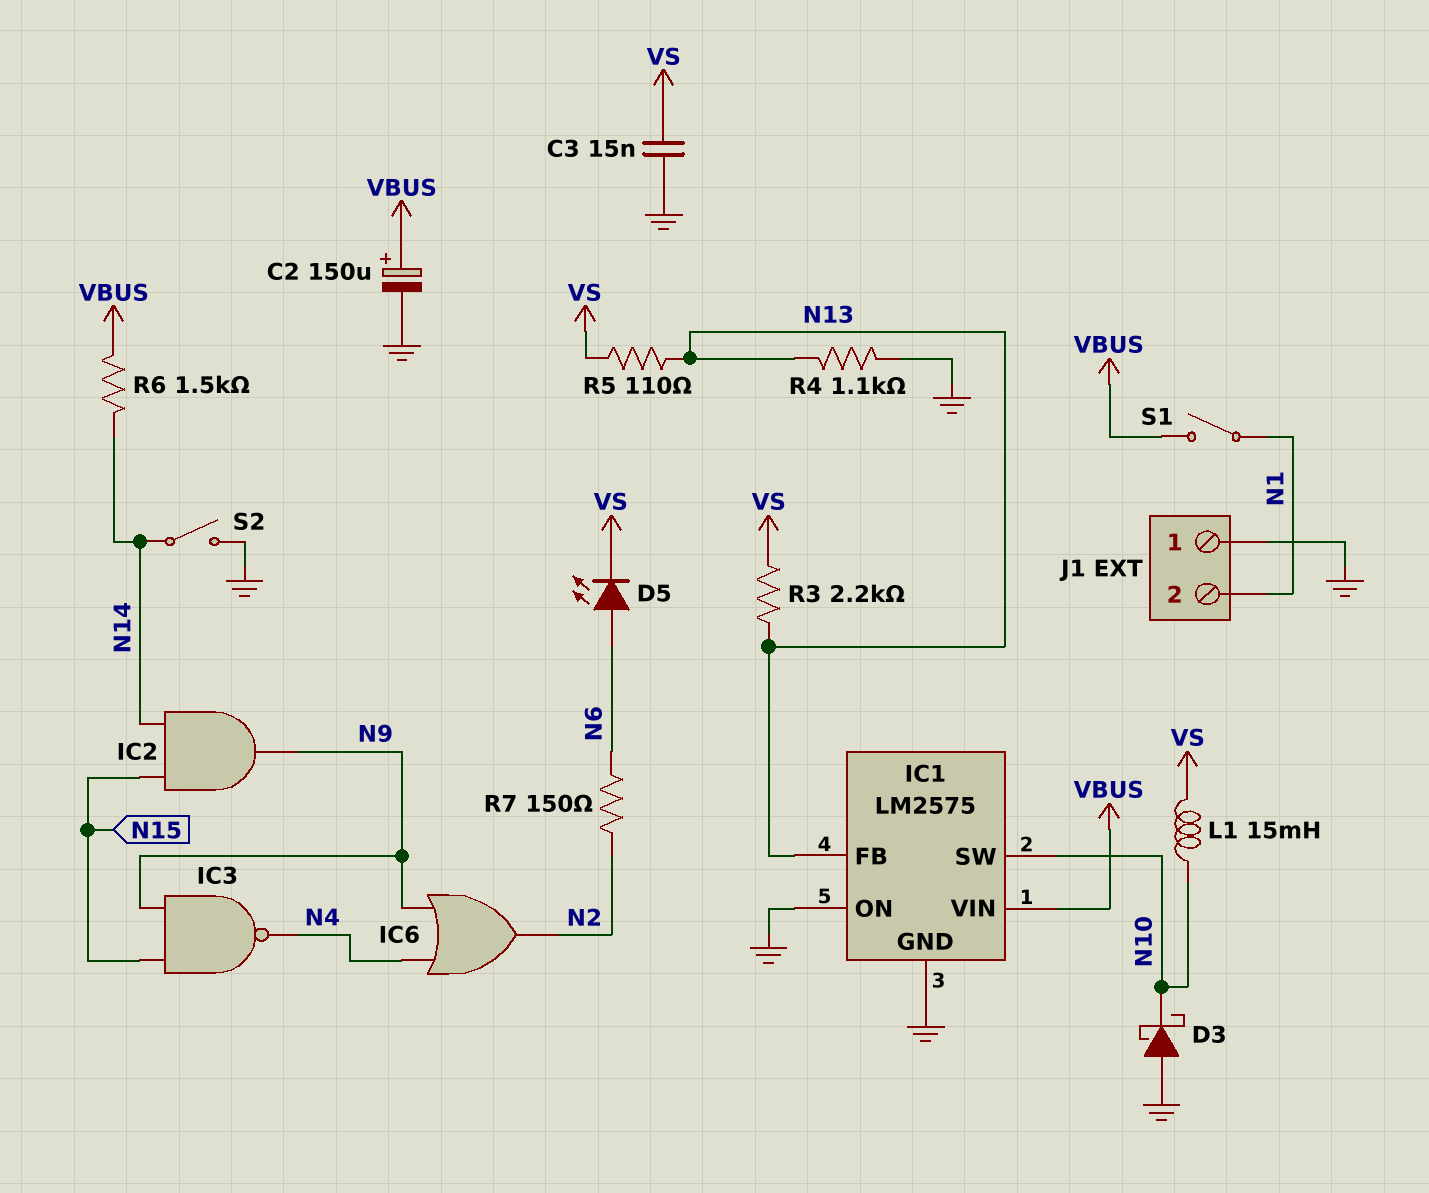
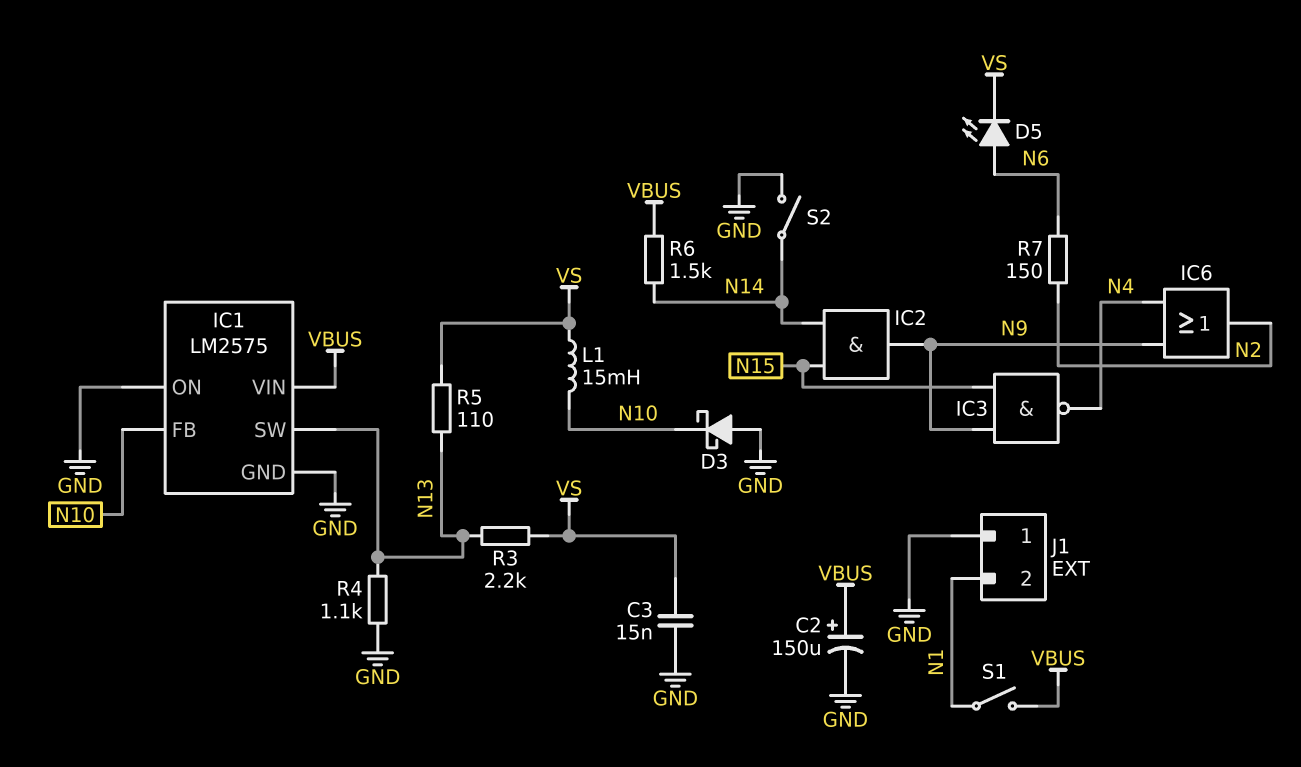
IC1 pin FB: N13 -> N10
IC1 pin SW: N10 -> N13

